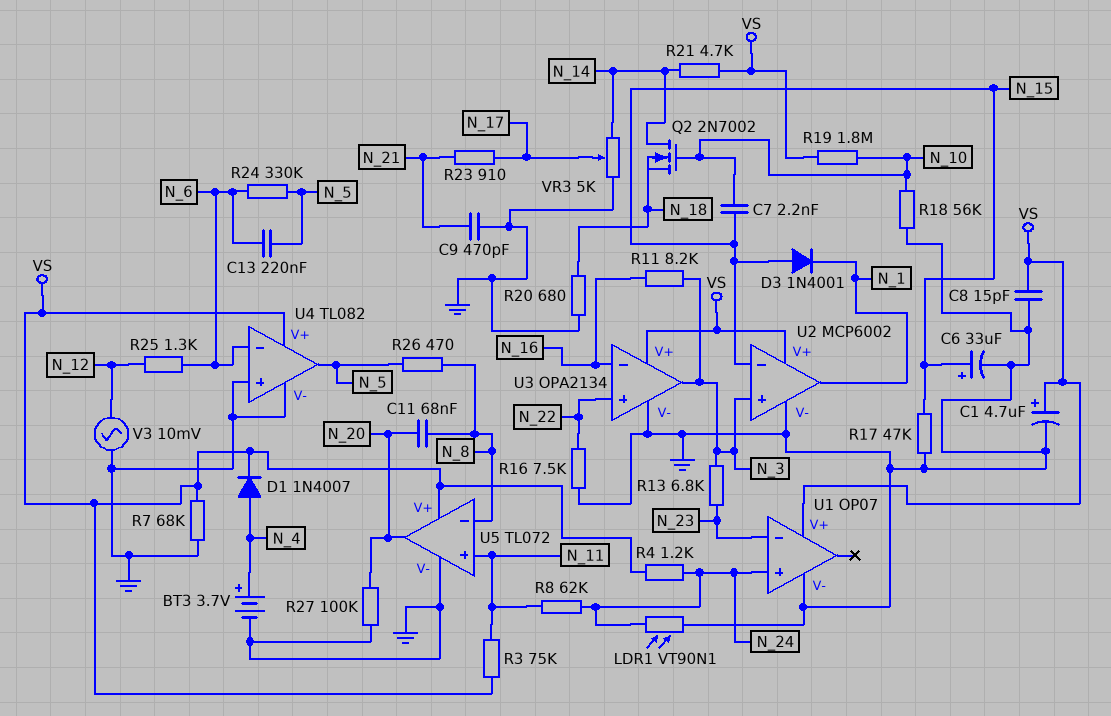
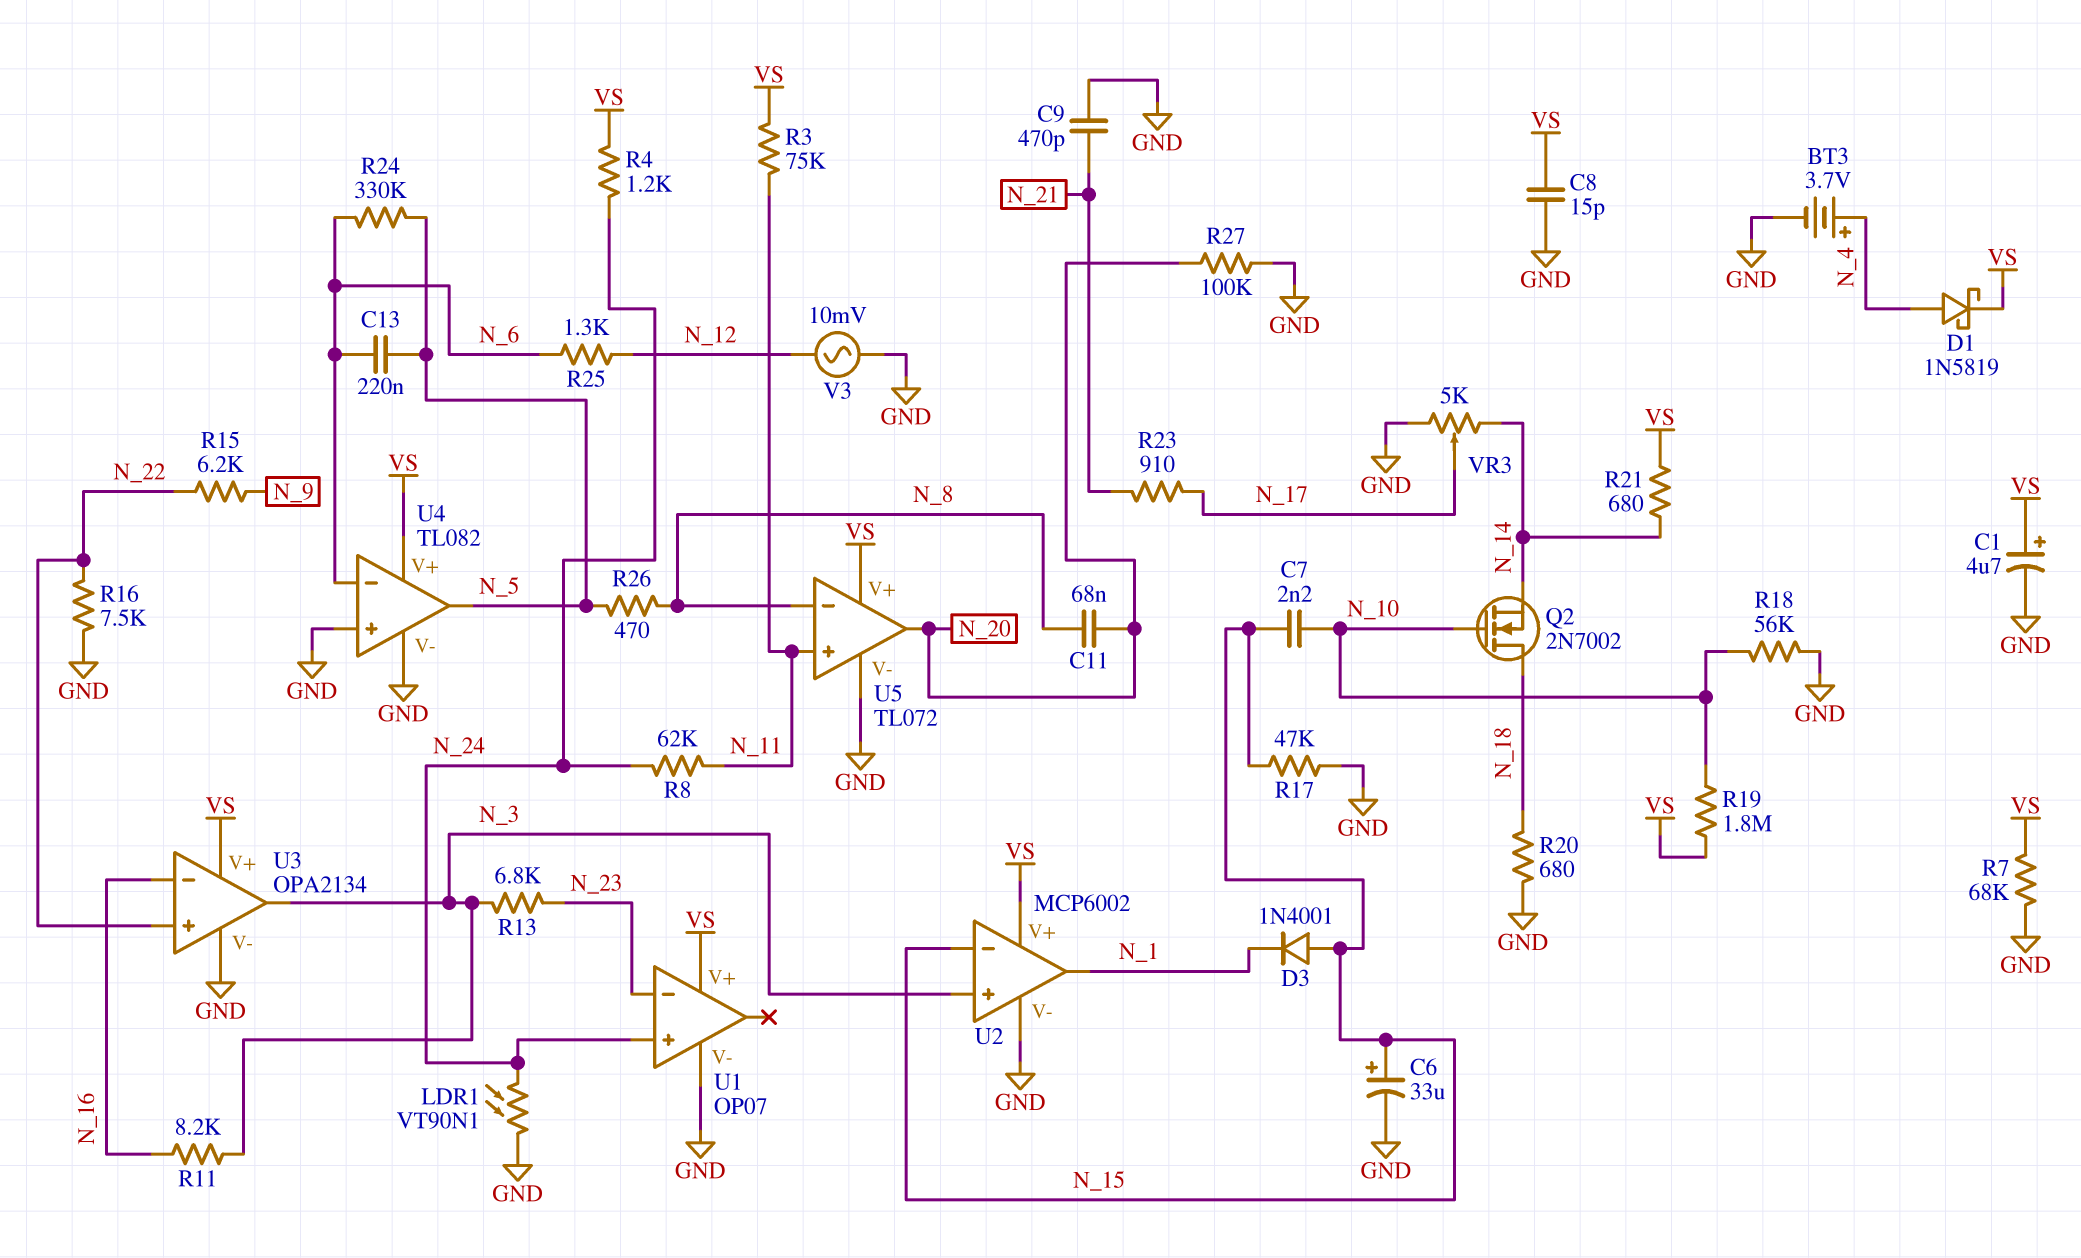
D1: diode 1N4007 (A N_4, K VS) -> schottky 1N5819 (A N_4, K VS)
Q2: NMOS 2N7002 (G N_10, D N_14, S N_18) -> NMOS 2N7002 (G N_10, D N_18, S N_14)
R15: none -> 6.2k (N_9, N_22)
R21: 4.7k (N_14, VS) -> 680 (N_14, VS)

